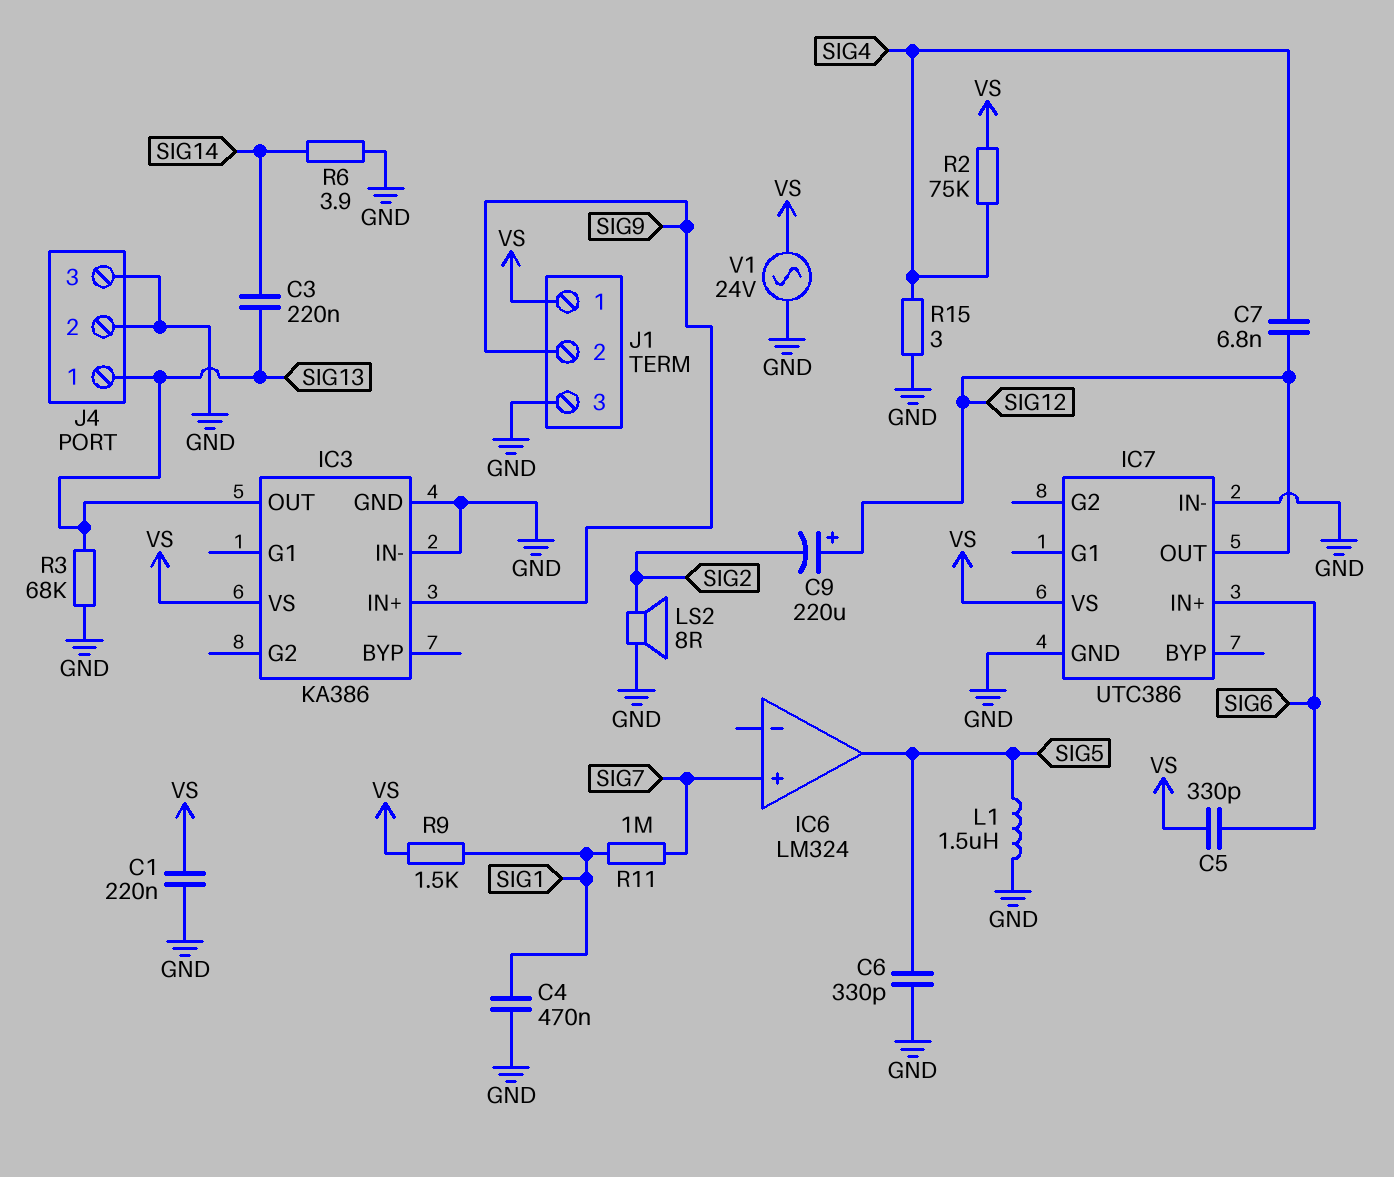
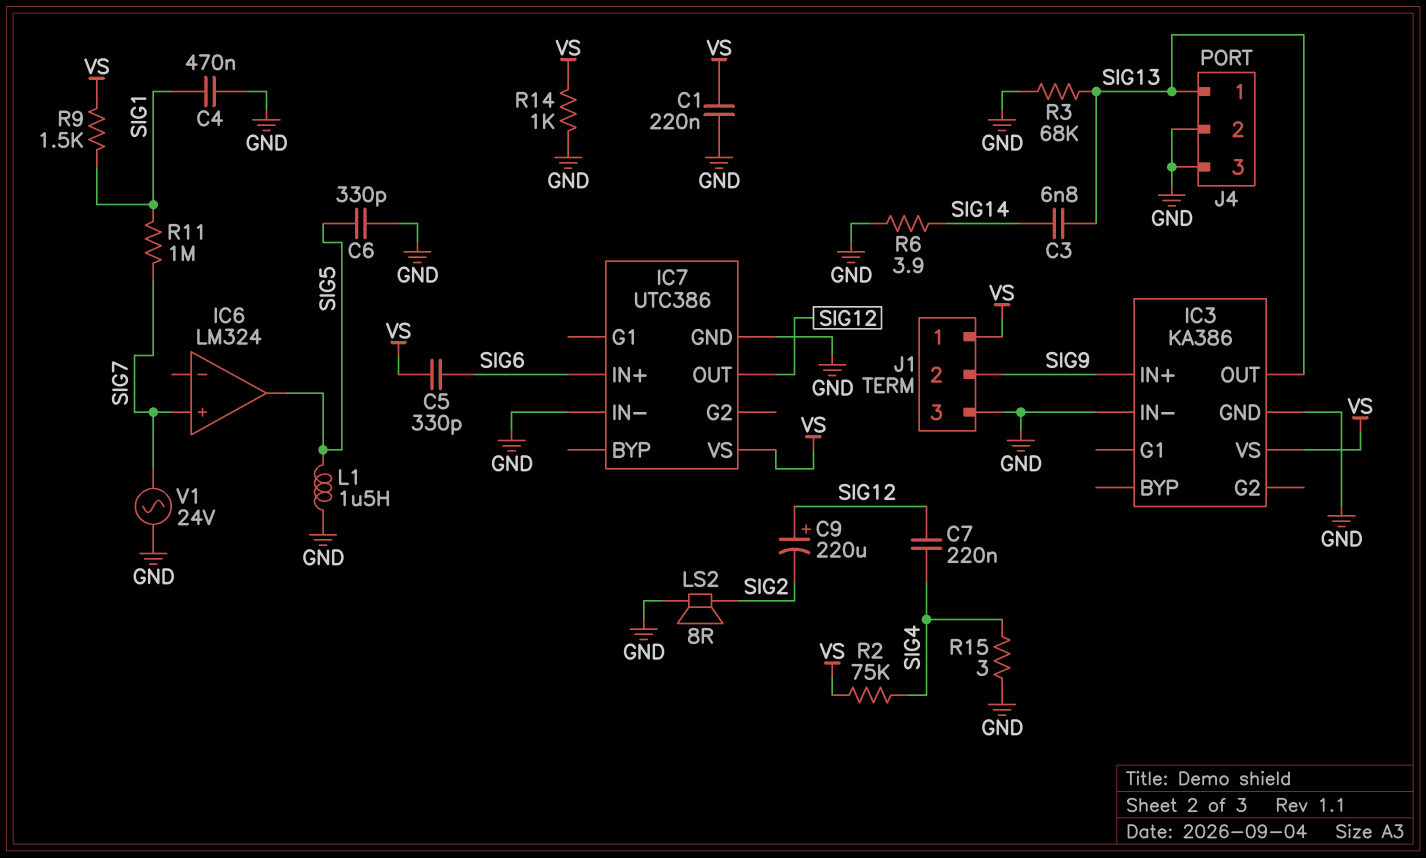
C3: 220nF (SIG13, SIG14) -> 6.8nF (SIG13, SIG14)
C7: 6.8nF (SIG4, SIG12) -> 220nF (SIG4, SIG12)
R14: none -> 1k (GND, VS)
V1: AC 24V (GND, VS) -> AC 24V (GND, SIG7)

